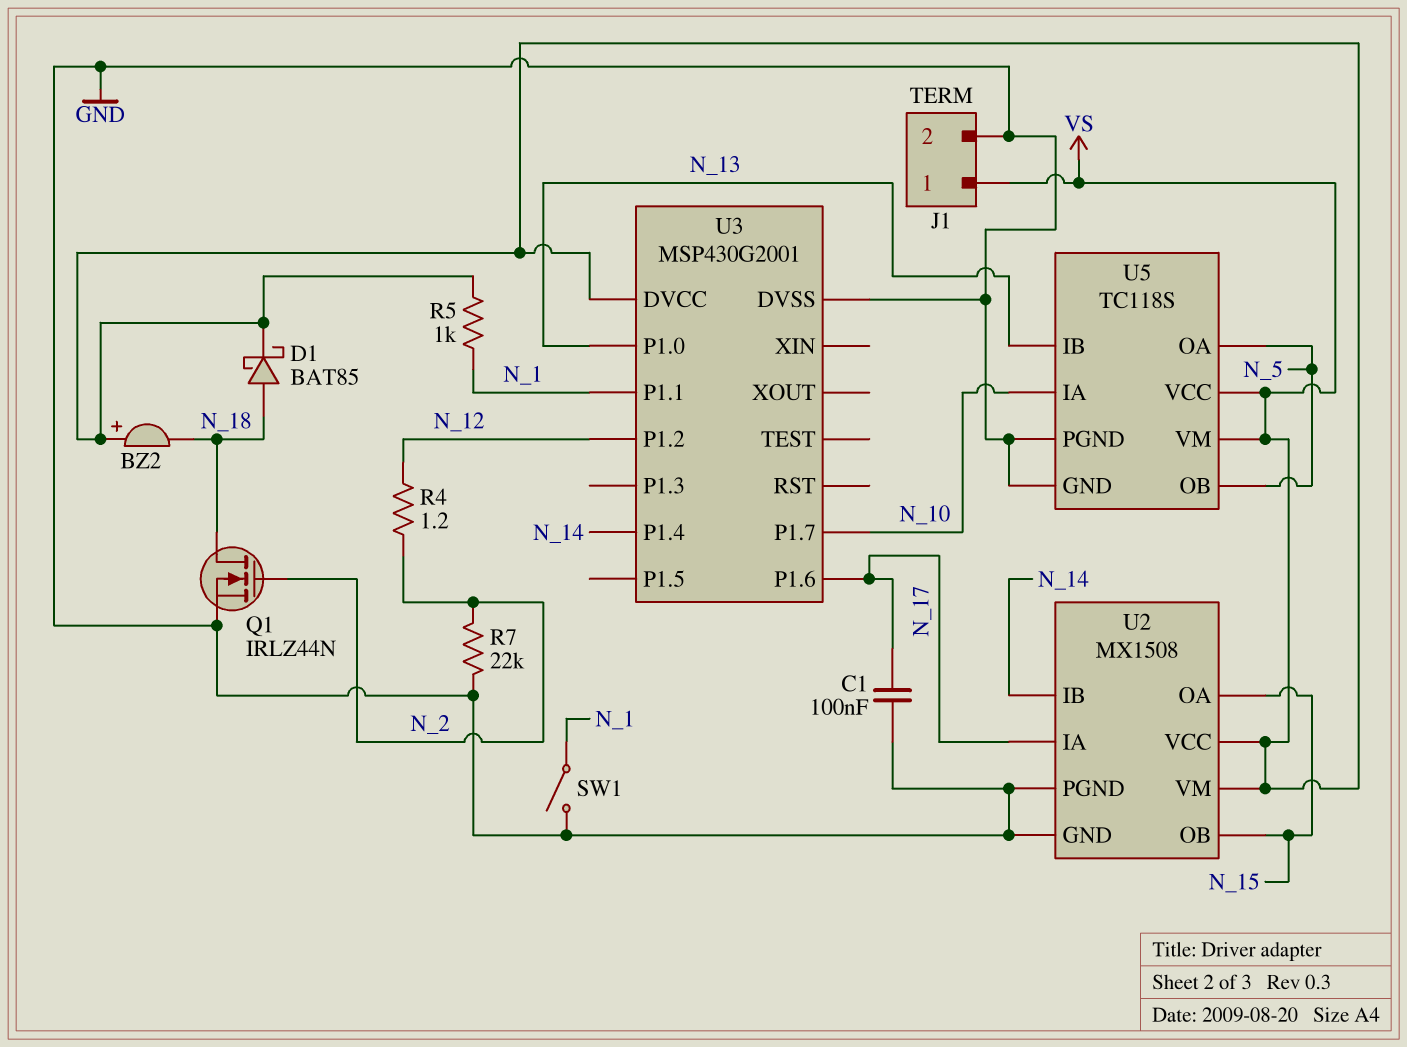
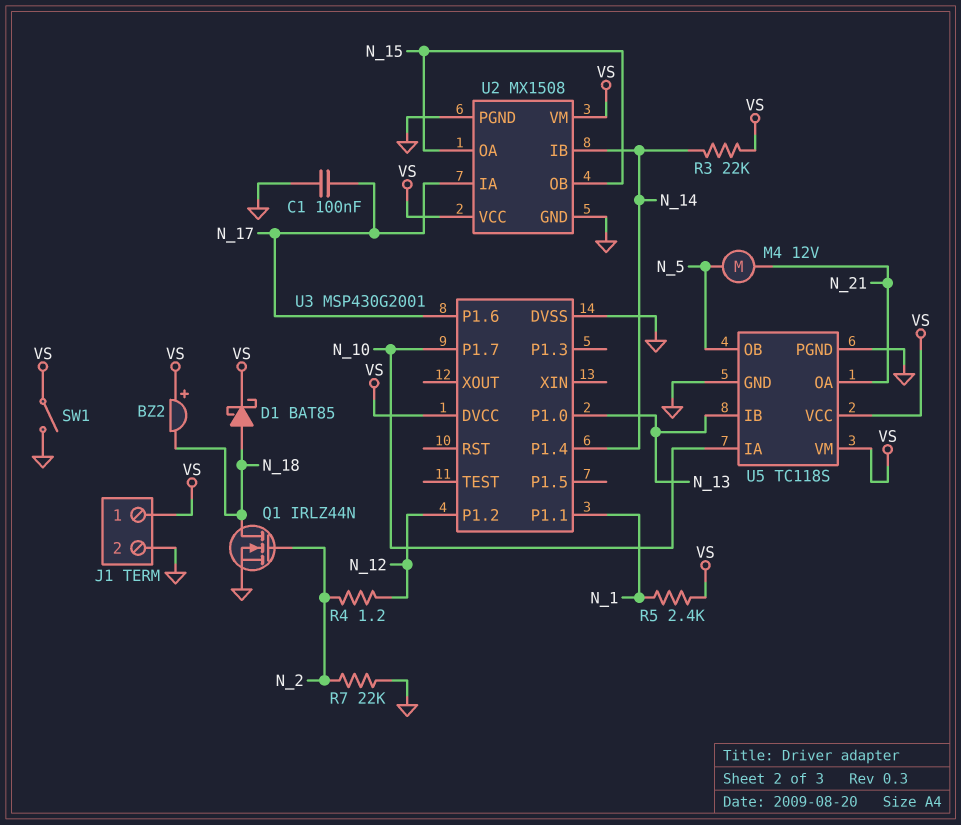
M4: none -> motor 12V (N_5, N_21)
R3: none -> 22k (N_14, VS)
R5: 1k (N_1, VS) -> 2.4k (N_1, VS)
SW1: switch (GND, N_1) -> switch (GND, VS)
U5 pin OA: N_5 -> N_21

